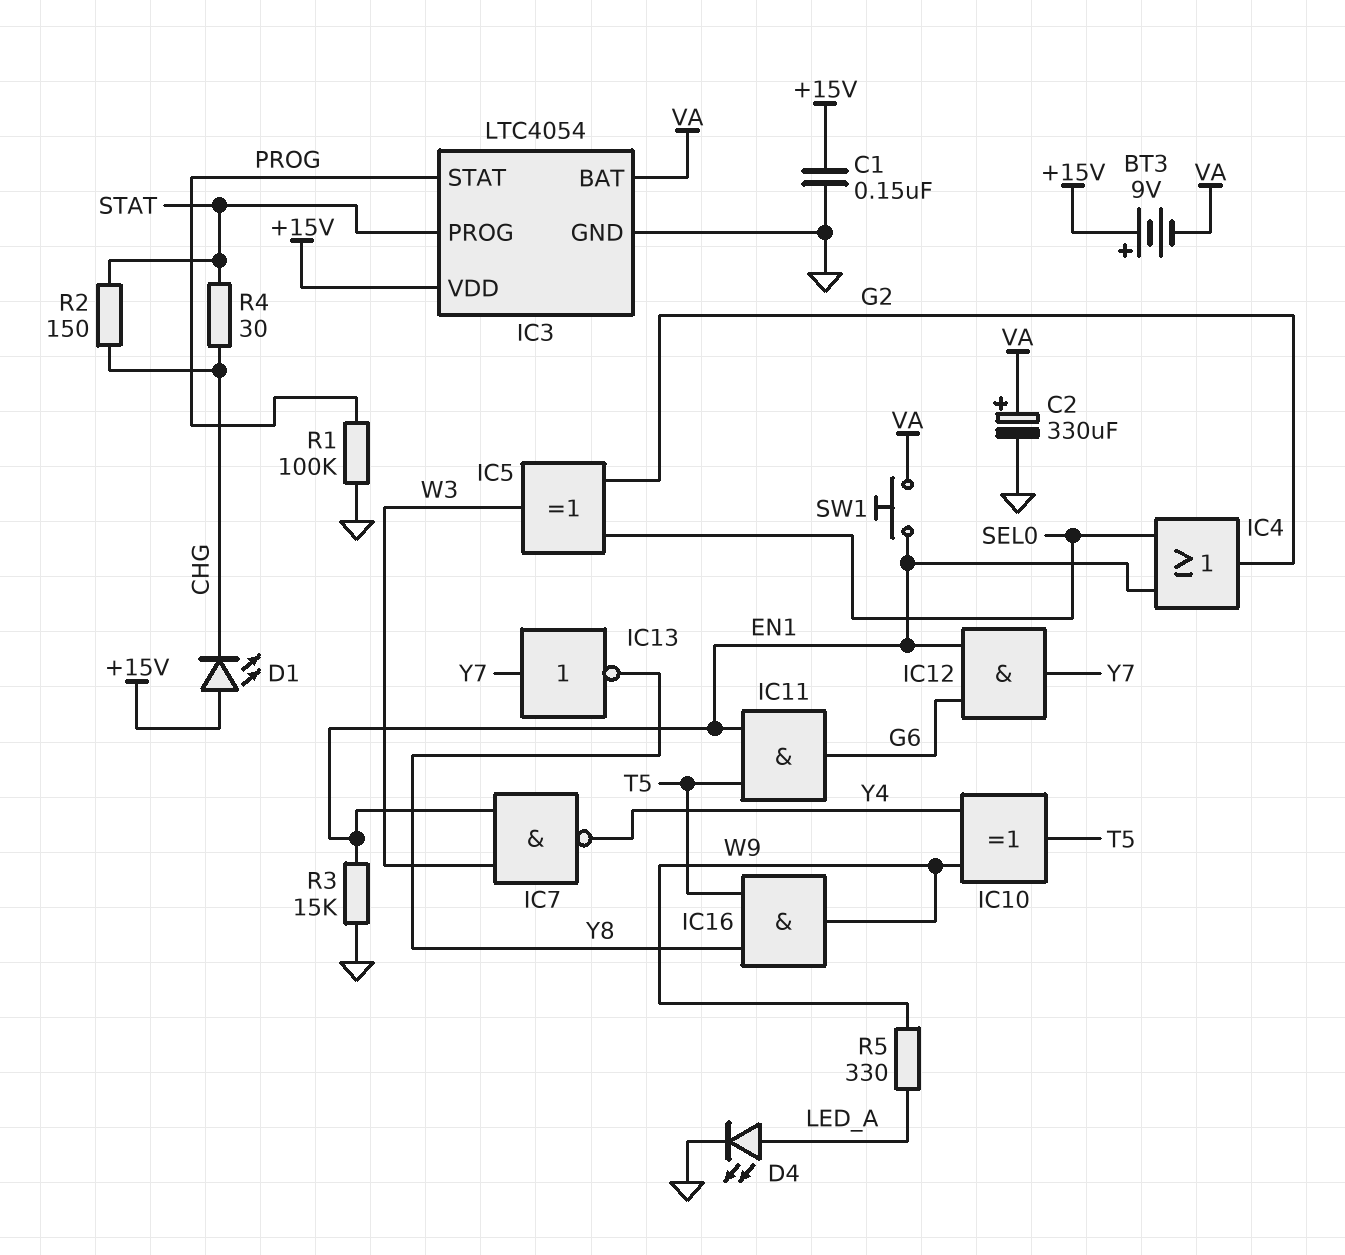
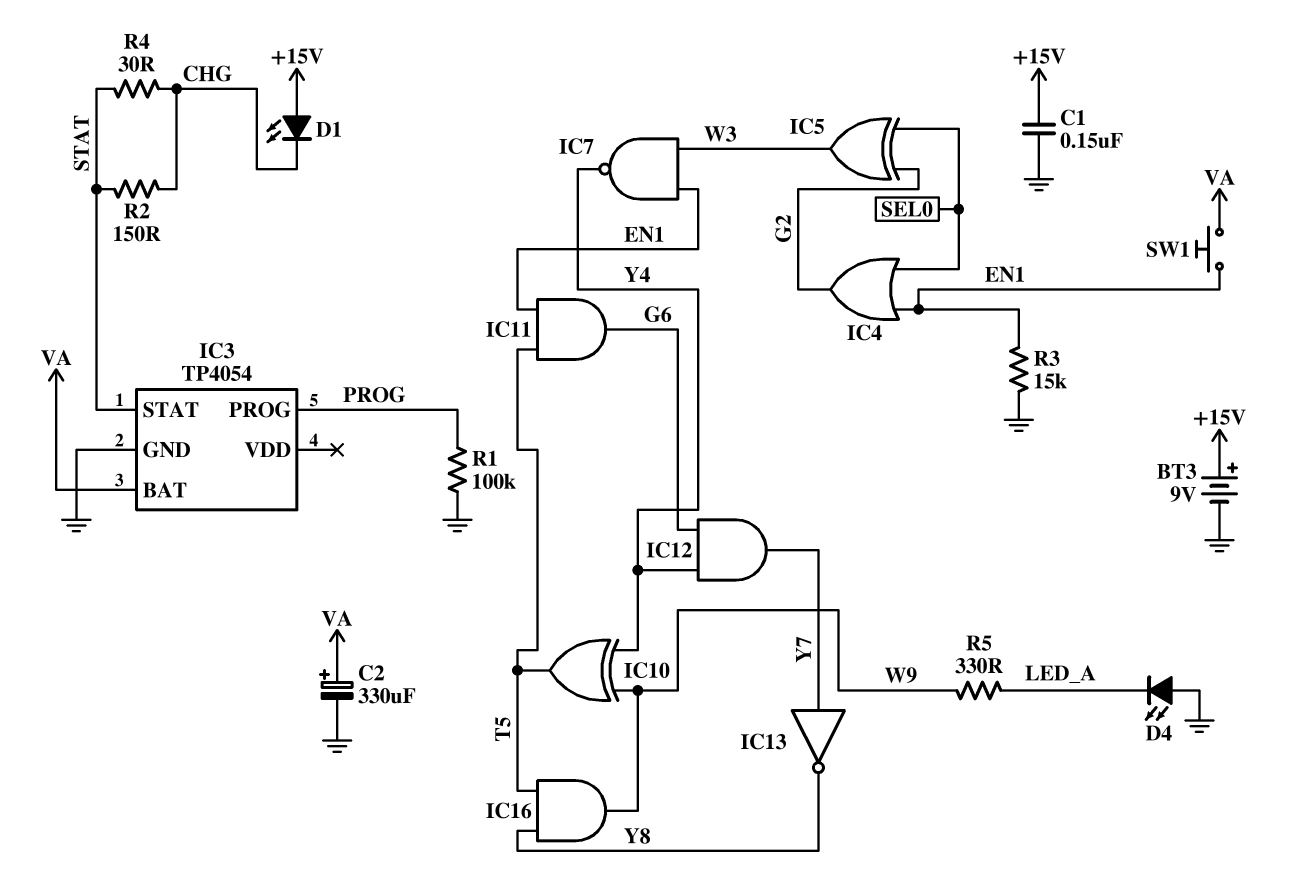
BT3: 9V (plus +15V, minus VA) -> 9V (plus +15V, minus GND)
D4: LED (A LED_A, K GND) -> LED (A GND, K LED_A)
IC3: LTC4054 -> TP4054
IC3 pin PROG: STAT -> PROG
IC3 pin STAT: PROG -> STAT
IC3 pin VDD: +15V -> none
IC12: AND (in EN1, in G6, out Y7) -> AND (in G6, in Y4, out Y7)

